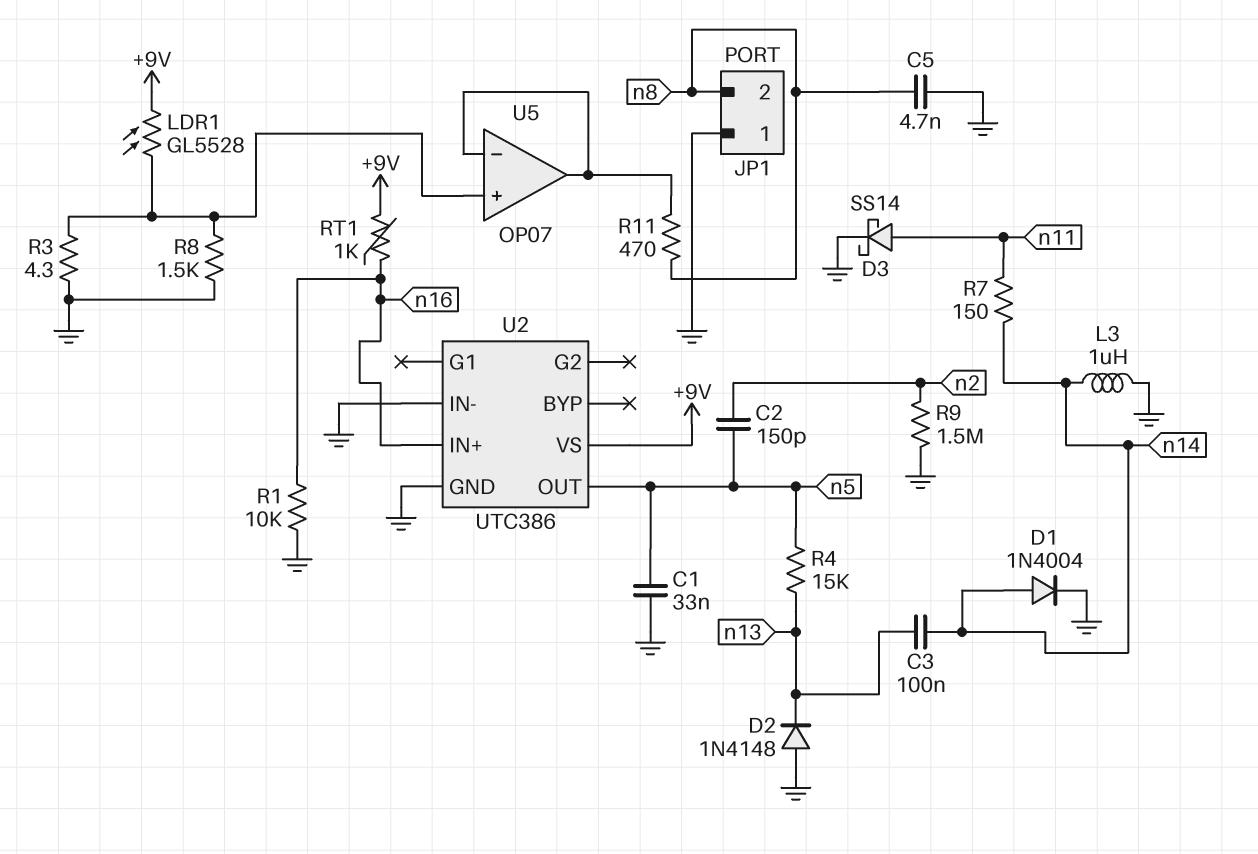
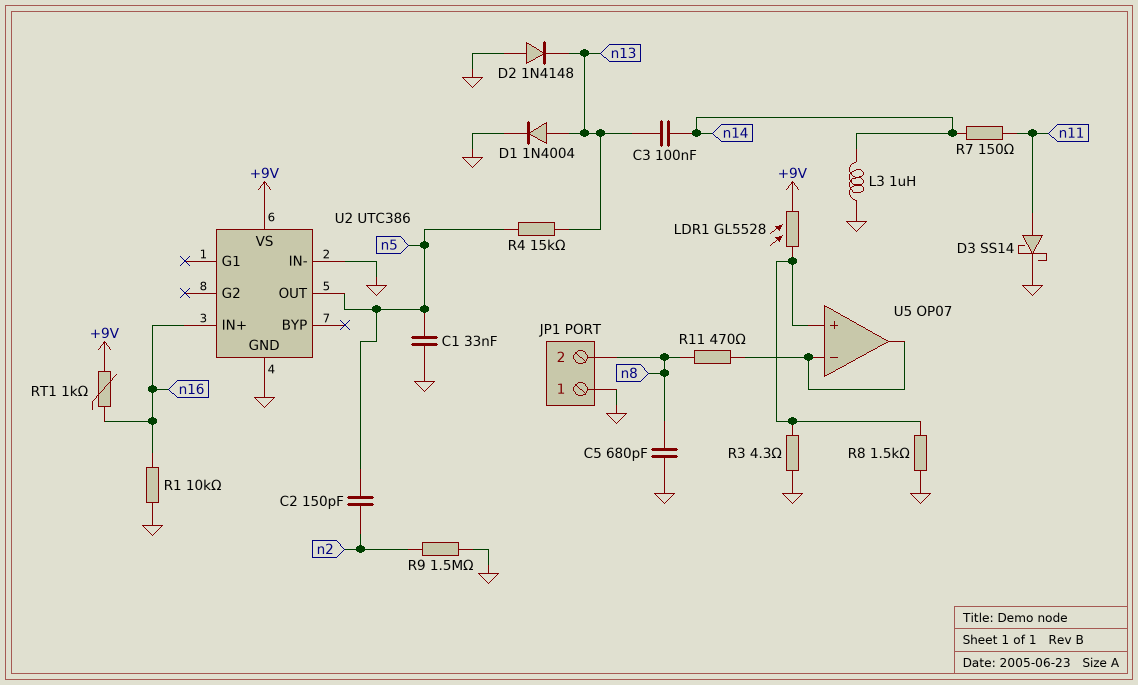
C5: 4.7nF (GND, n8) -> 680pF (GND, n8)
D1: diode 1N4004 (A n14, K GND) -> diode 1N4004 (A n13, K GND)

